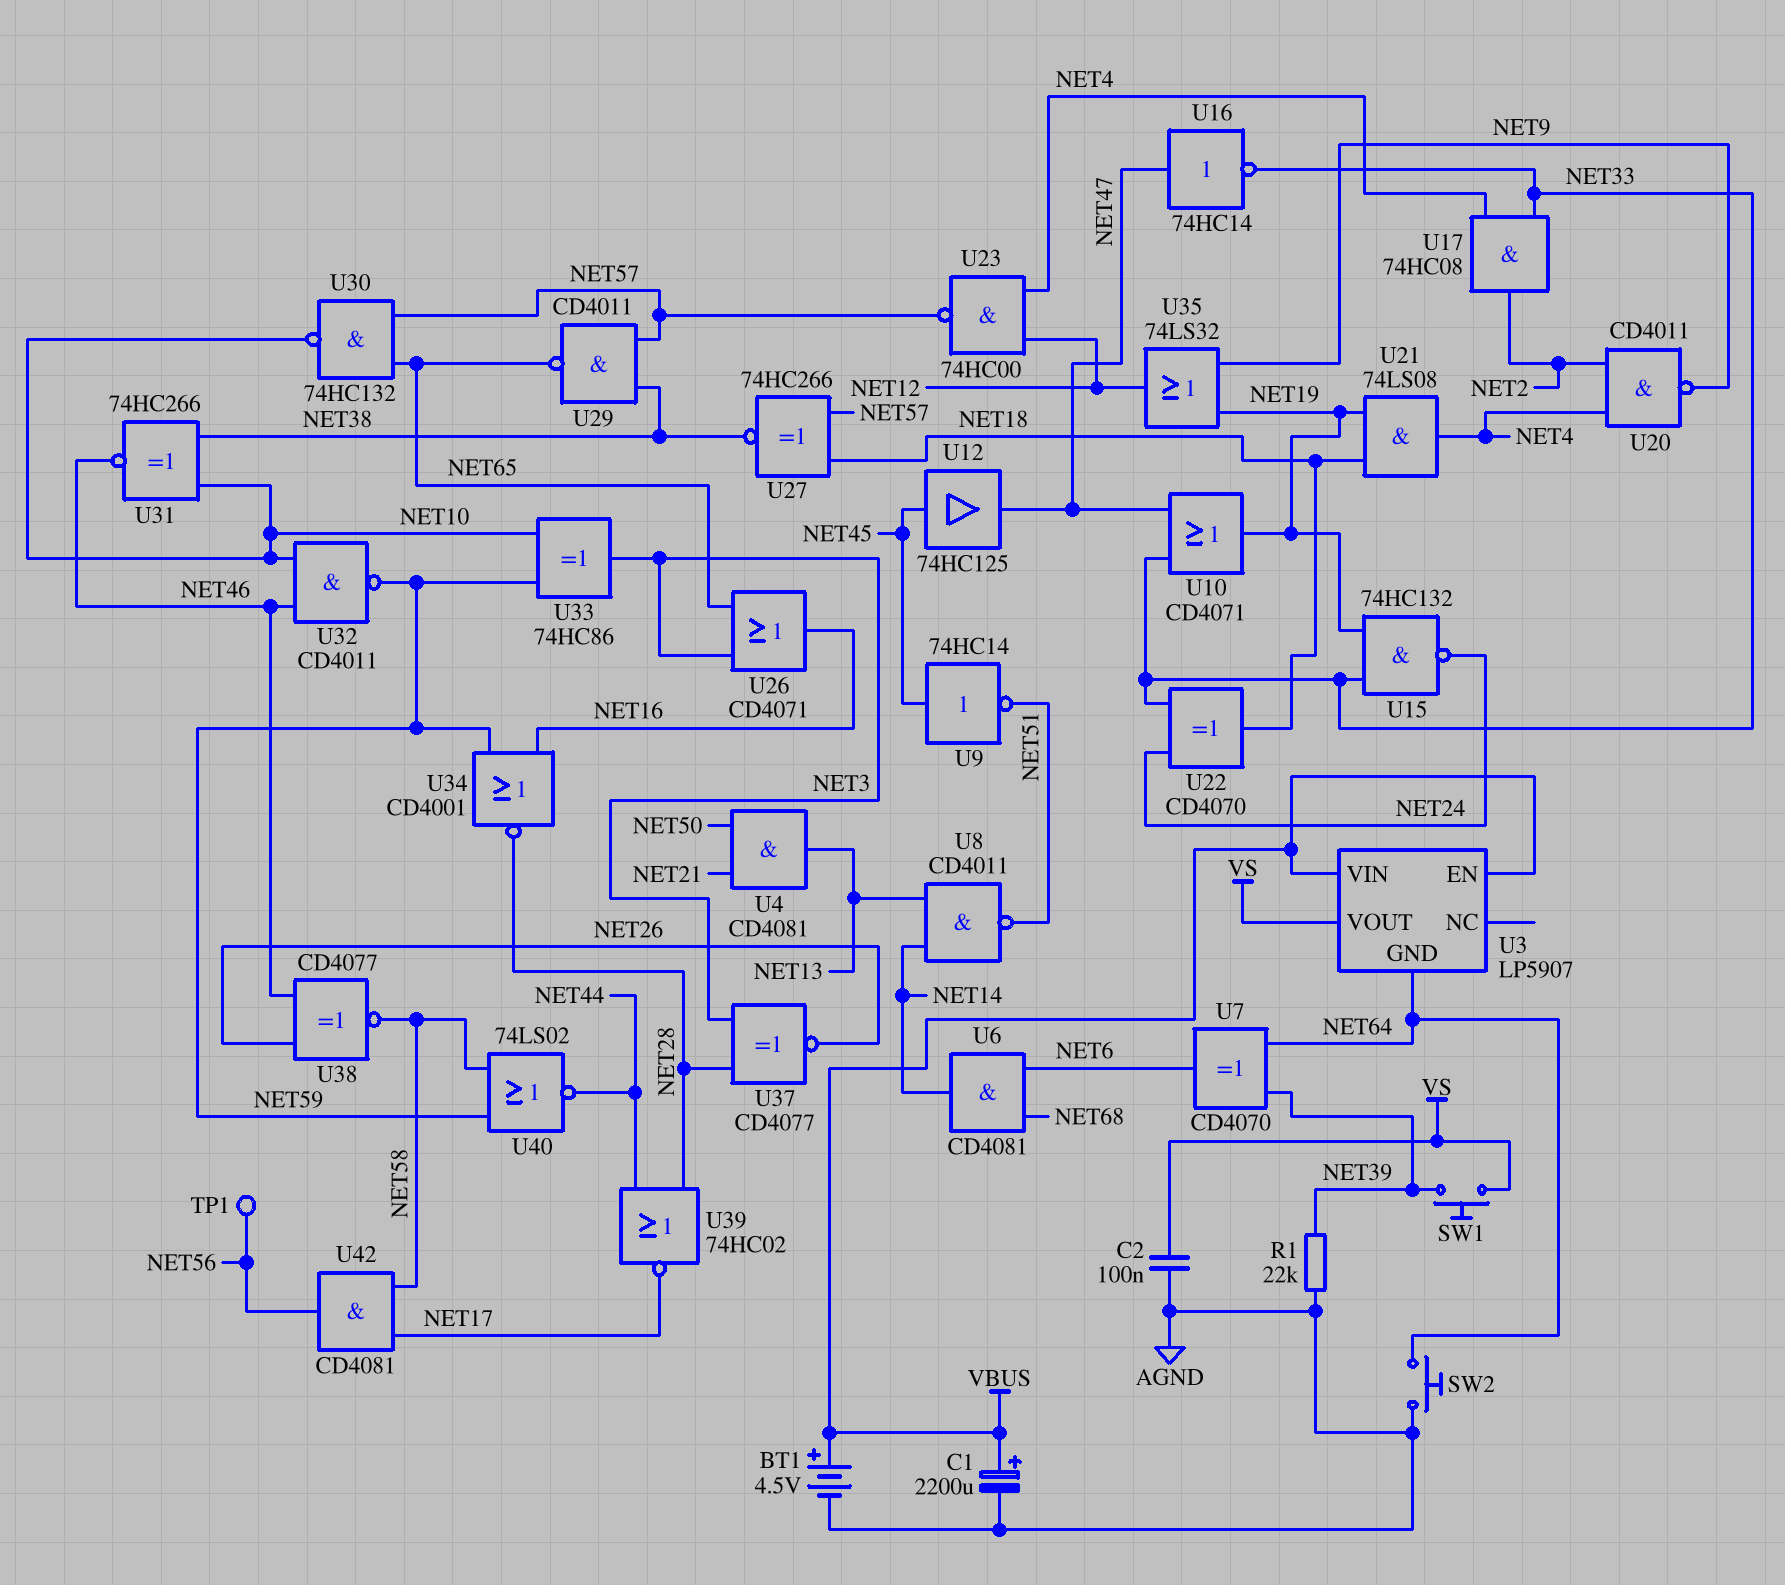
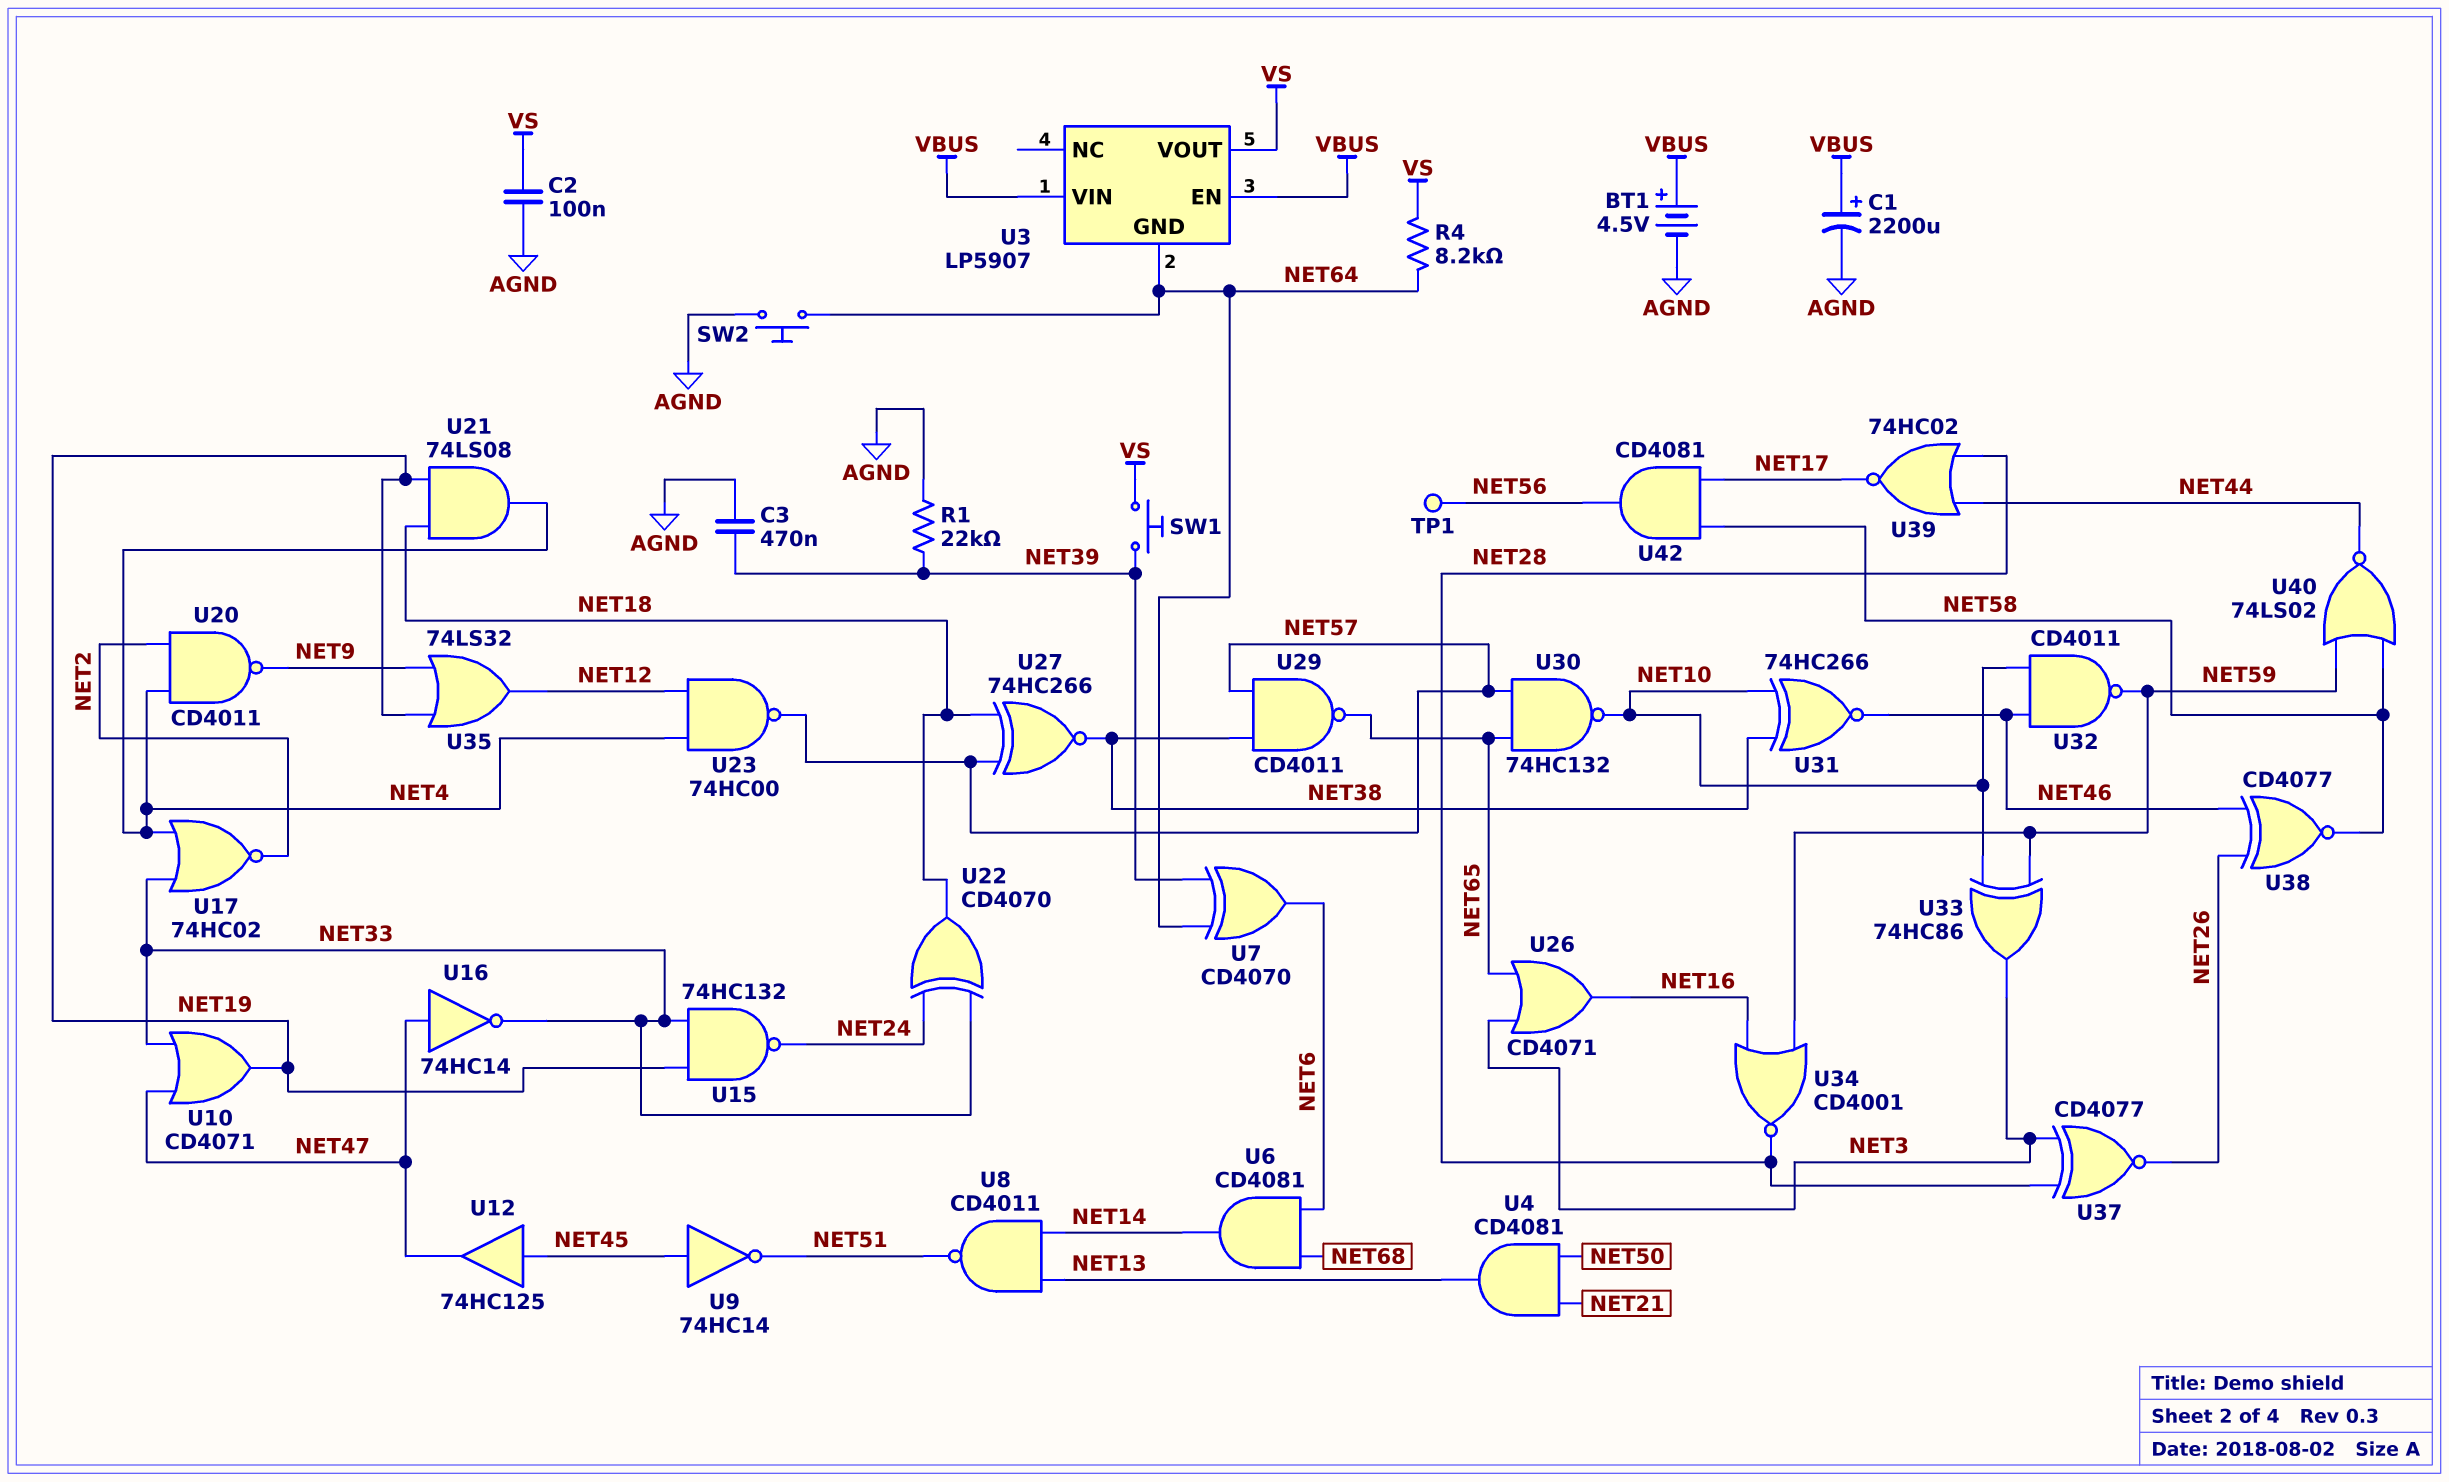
C3: none -> 470nF (AGND, NET39)
R4: none -> 8.2k (NET64, VS)
U17: AND 74HC08 (in NET4, in NET33, out NET2) -> NOR 74HC02 (in NET4, in NET33, out NET2)

